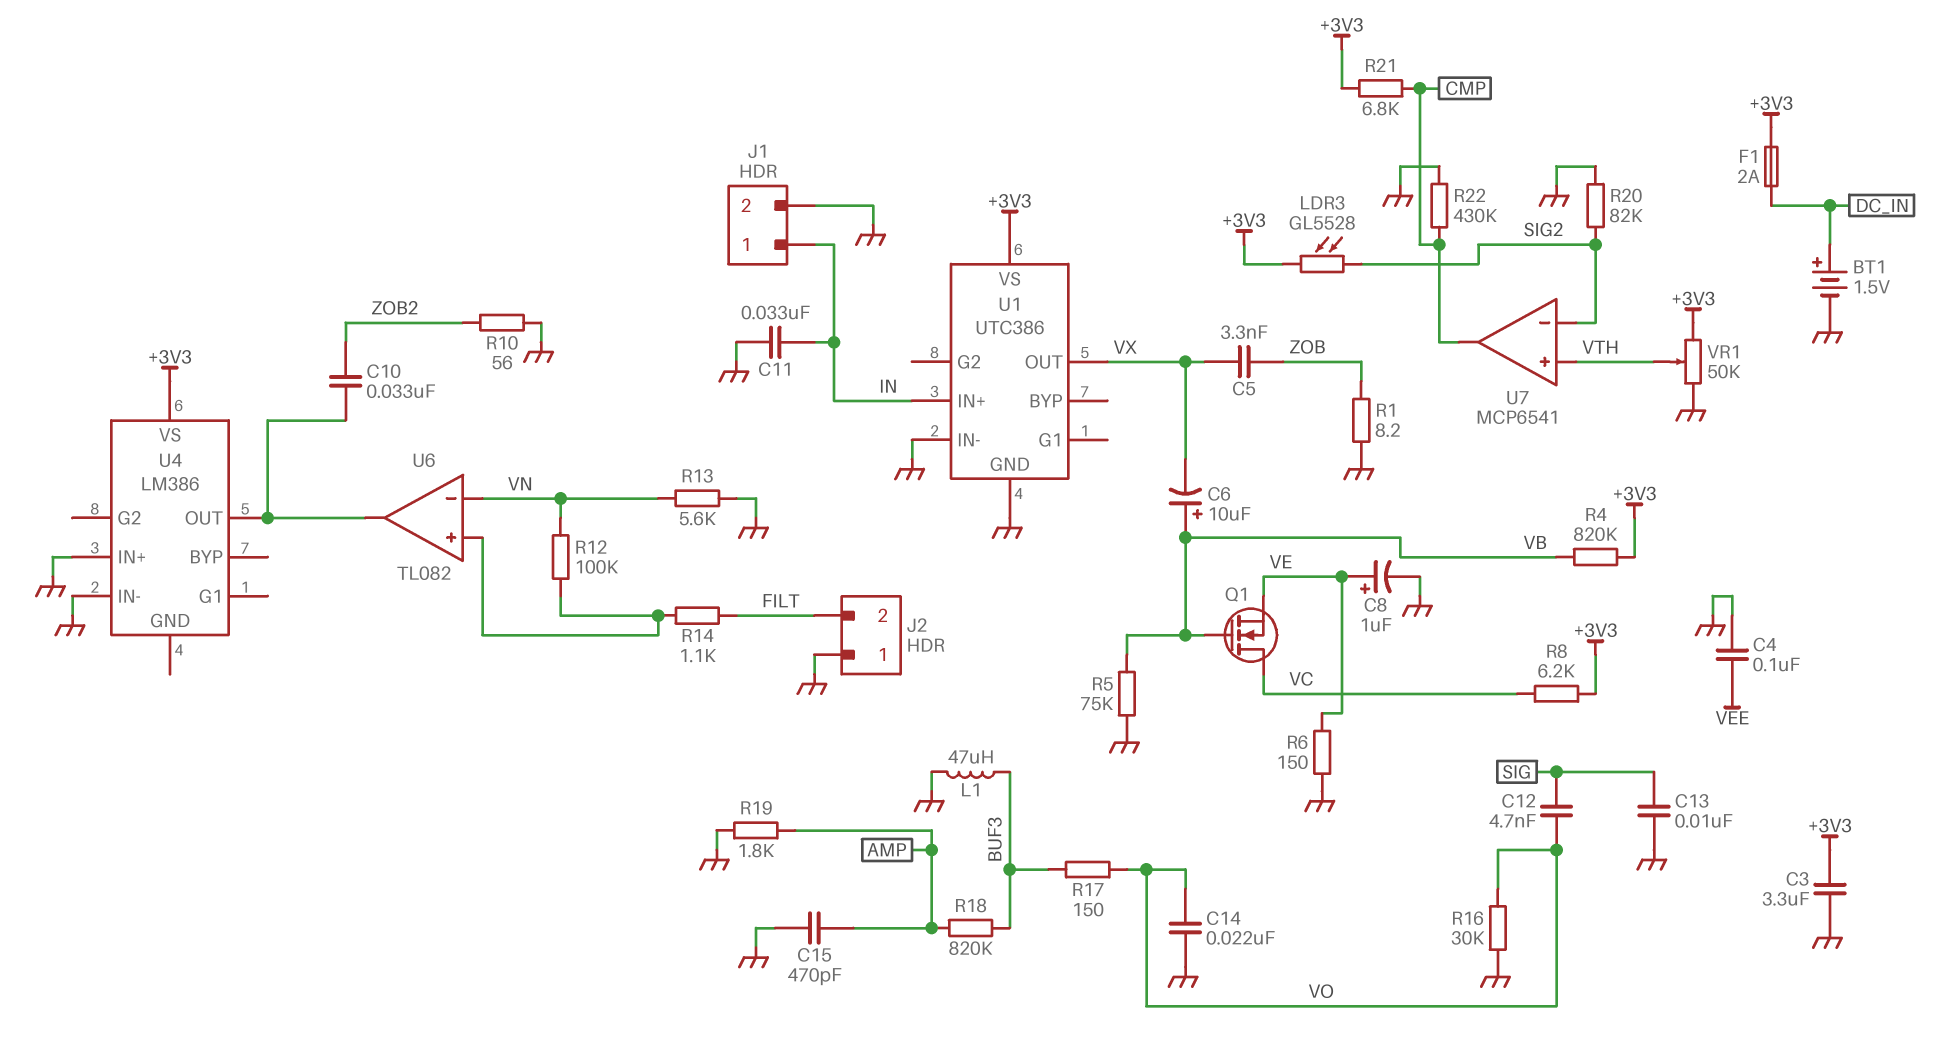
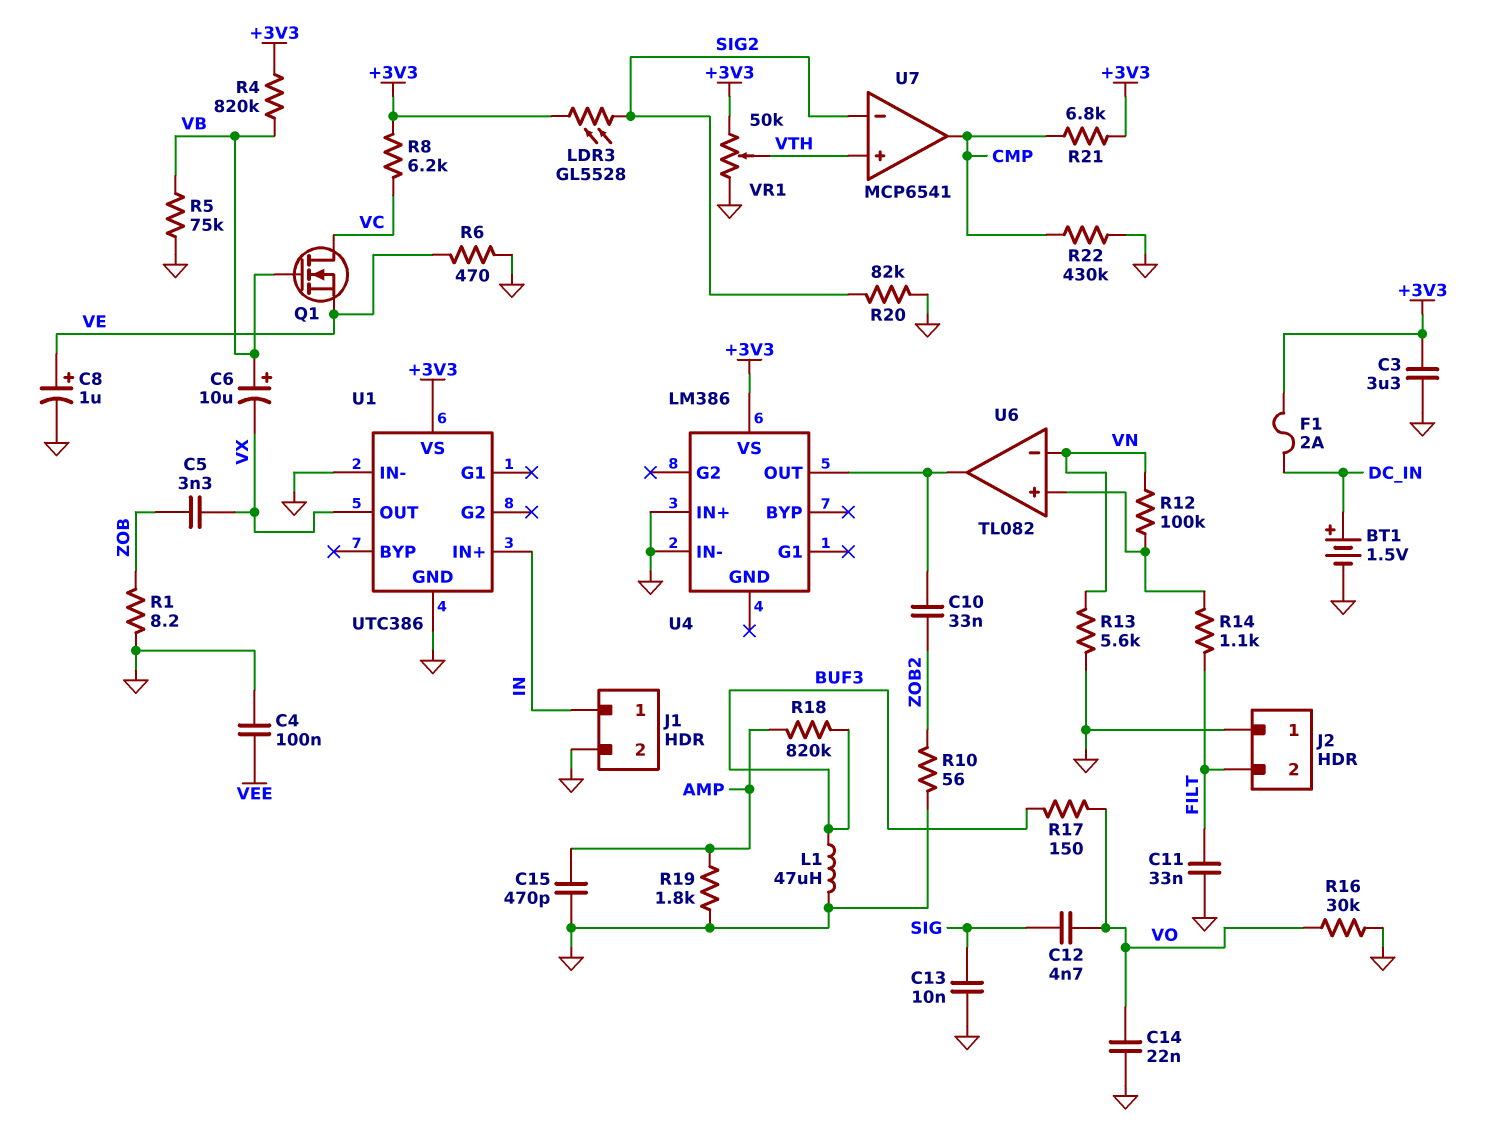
C11: 33nF (GND, IN) -> 33nF (FILT, GND)
R6: 150 (GND, VE) -> 470 (GND, VE)

